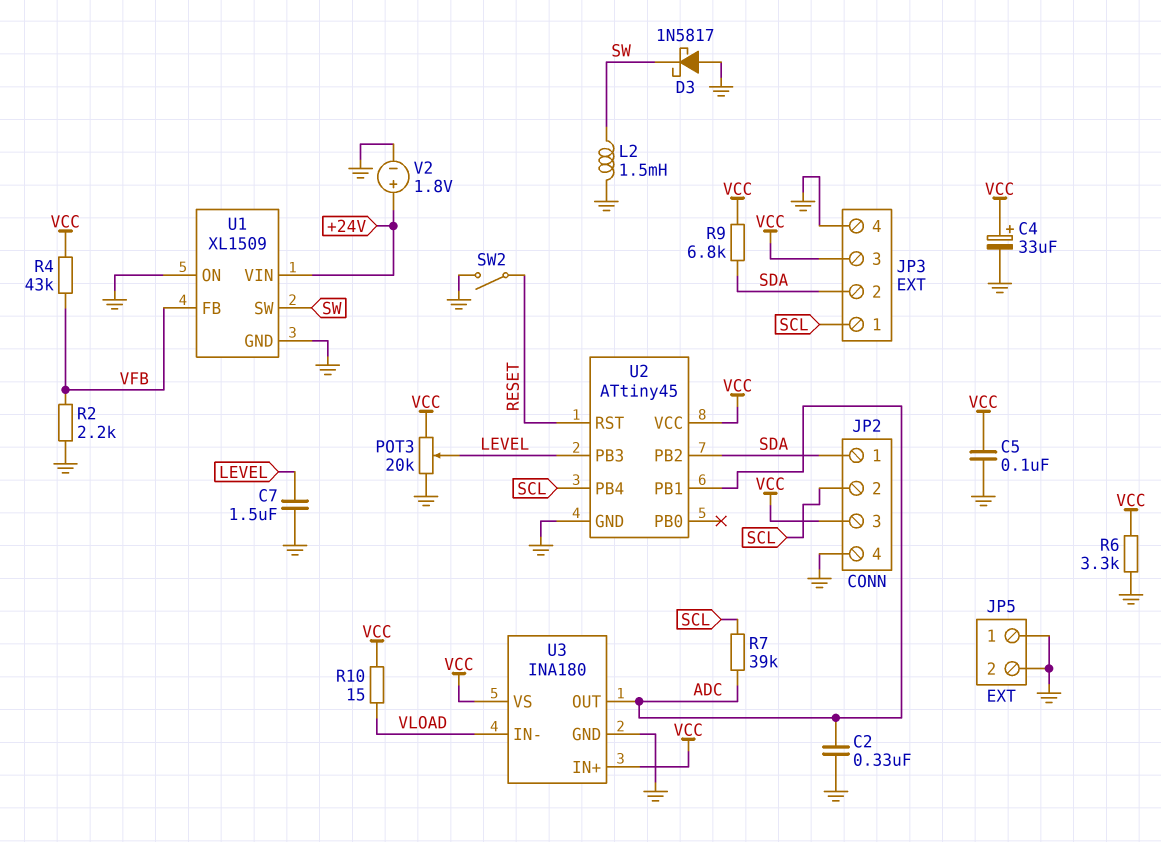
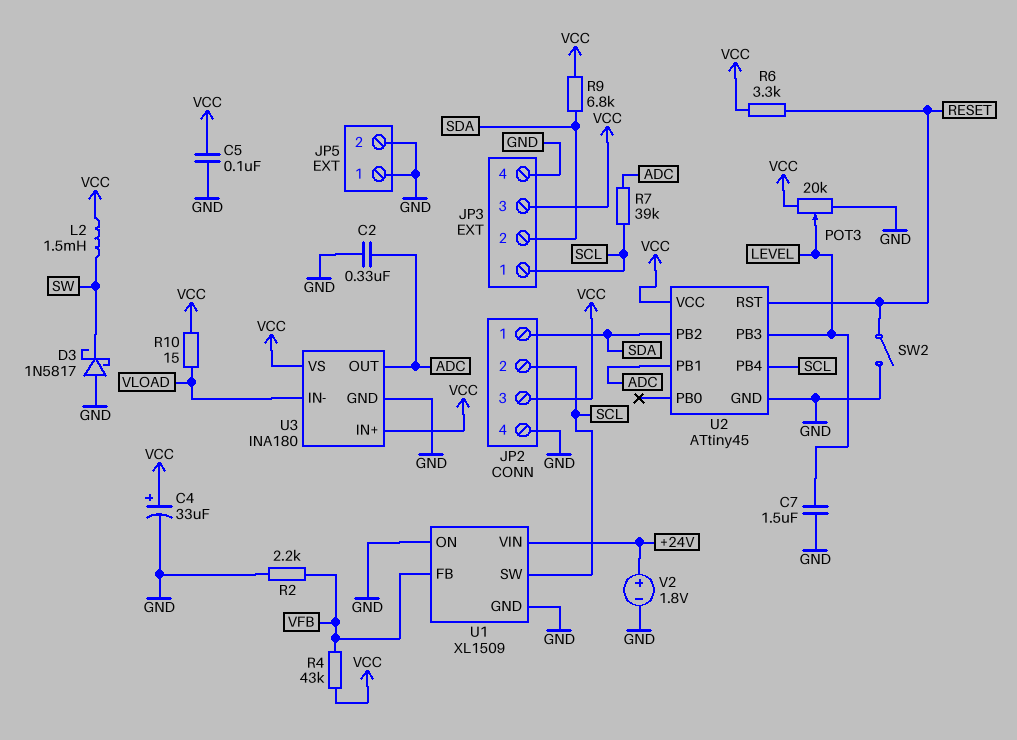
L2: 1.5mH (GND, SW) -> 1.5mH (SW, VCC)
R6: 3.3k (GND, VCC) -> 3.3k (RESET, VCC)
U1 pin SW: SW -> SCL

